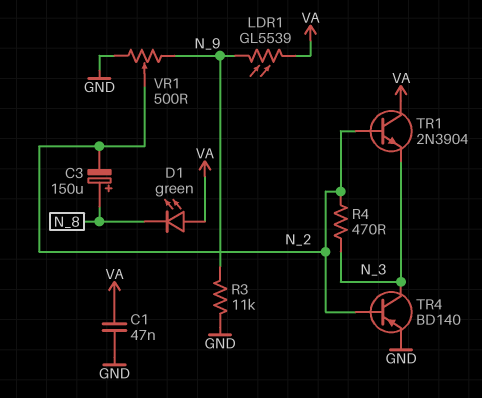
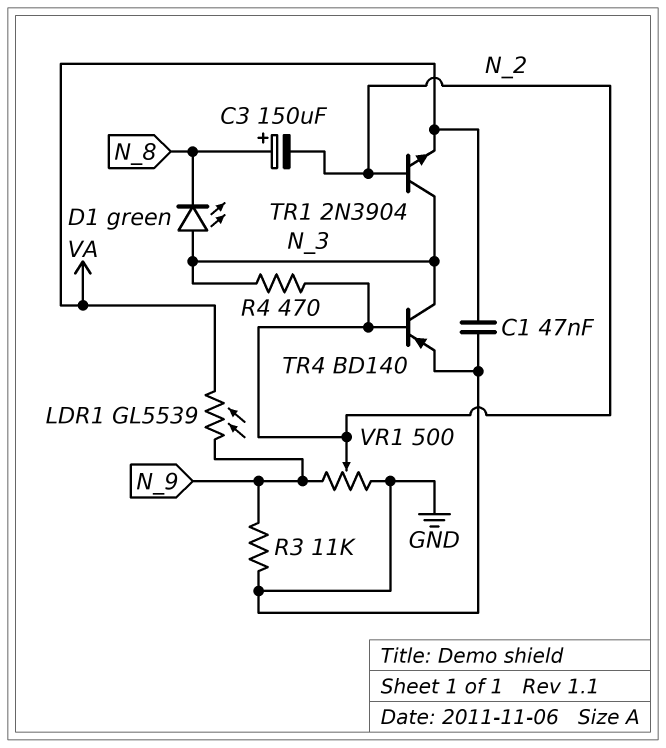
D1: LED green (A VA, K N_8) -> LED green (A N_3, K N_8)
TR1: NPN 2N3904 (B N_2, C VA, E N_3) -> NPN 2N3904 (B N_2, C N_3, E VA)

